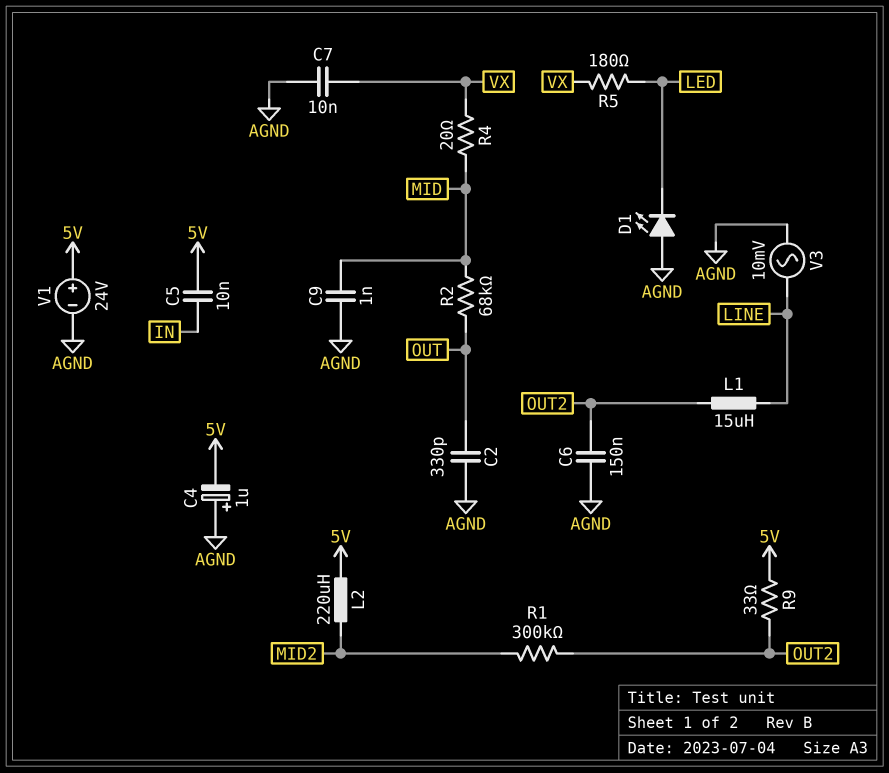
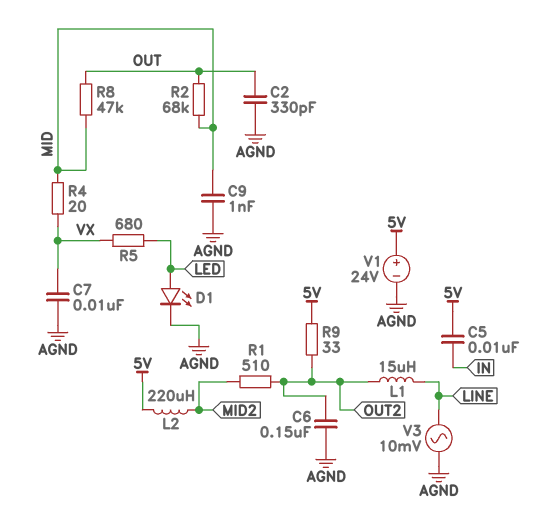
C4: 1uF (plus AGND, minus 5V) -> none
D1: LED (A AGND, K LED) -> LED (A LED, K AGND)
R1: 300k (MID2, OUT2) -> 510 (MID2, OUT2)
R5: 180 (LED, VX) -> 680 (LED, VX)
R8: none -> 47k (MID, OUT)

